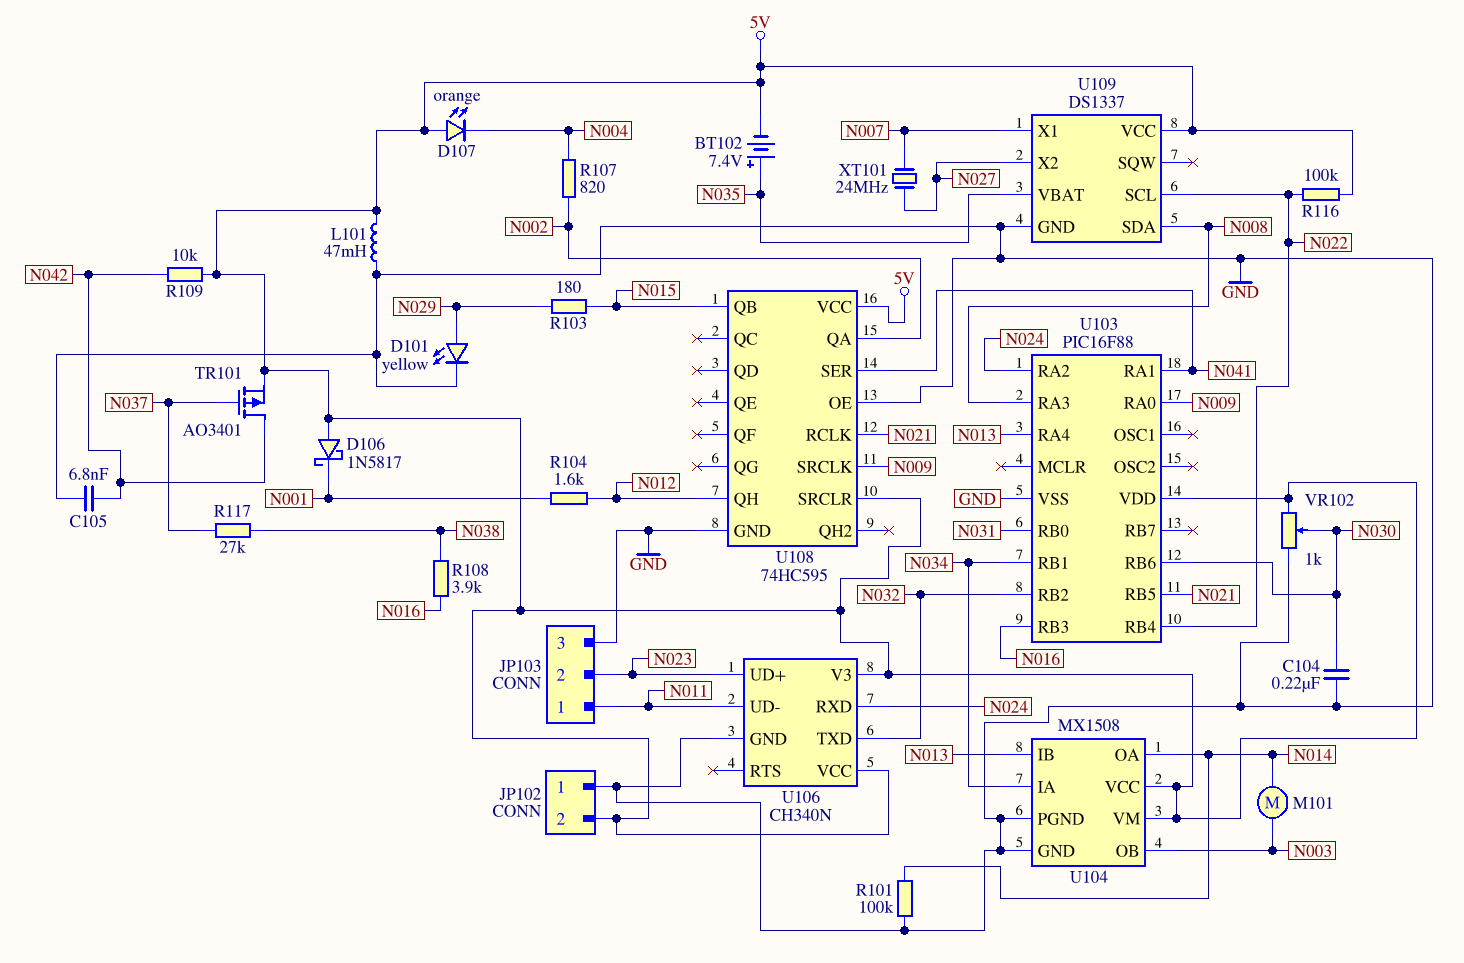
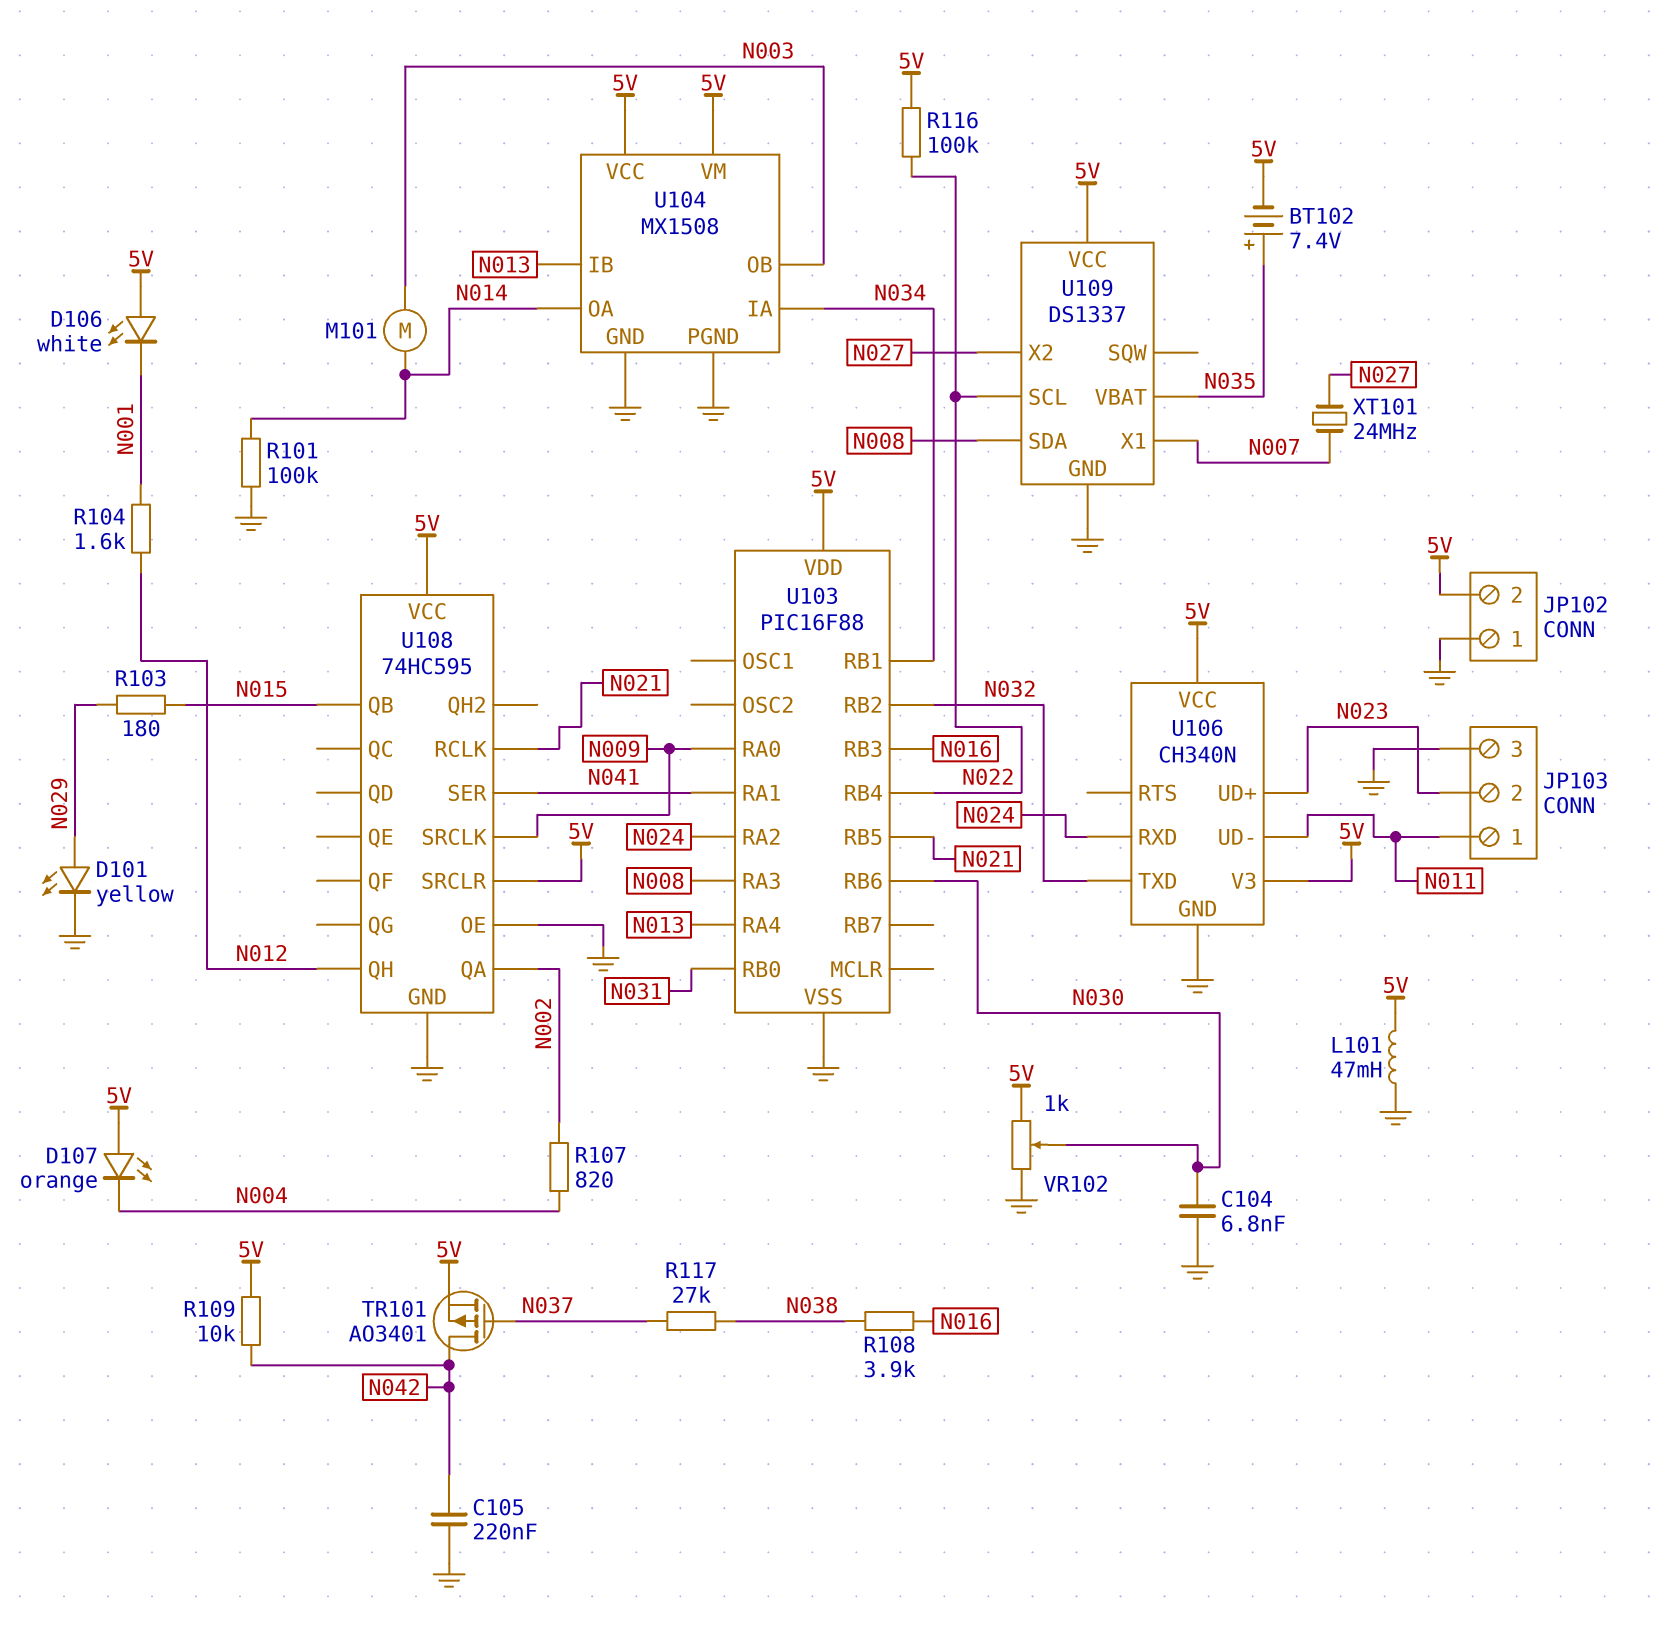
C104: 220nF (GND, N030) -> 6.8nF (GND, N030)
C105: 6.8nF (GND, N042) -> 220nF (GND, N042)
D106: schottky 1N5817 (A 5V, K N001) -> LED white (A 5V, K N001)

